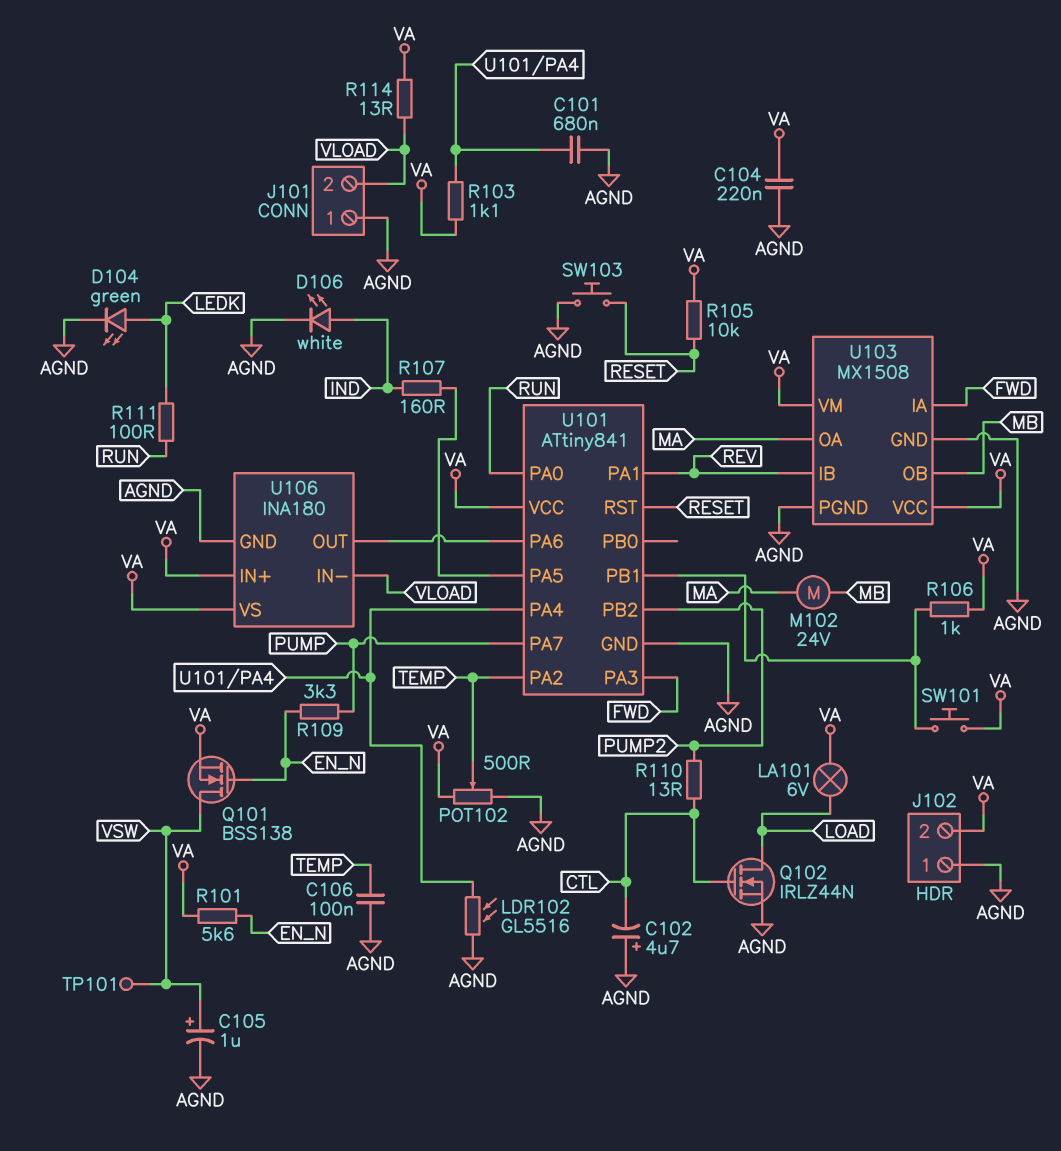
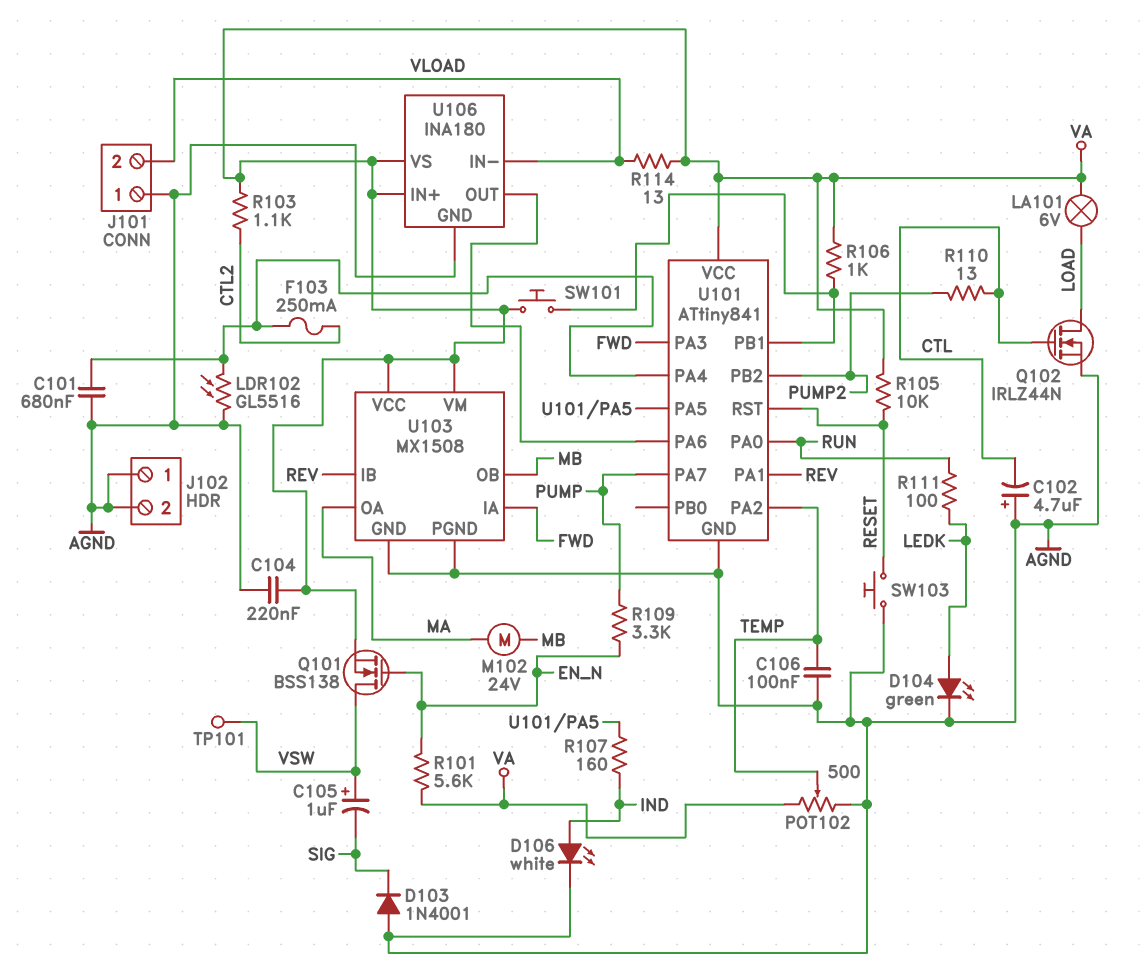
C105: 1uF (plus VSW, minus AGND) -> 1uF (plus VSW, minus SIG)
D103: none -> diode 1N4001 (A AGND, K SIG)
F103: none -> 250mA (CTL2, U101/PA4)
J102 pin 2: VA -> AGND
R103: 1.1k (U101/PA4, VA) -> 1.1k (CTL2, VA)

